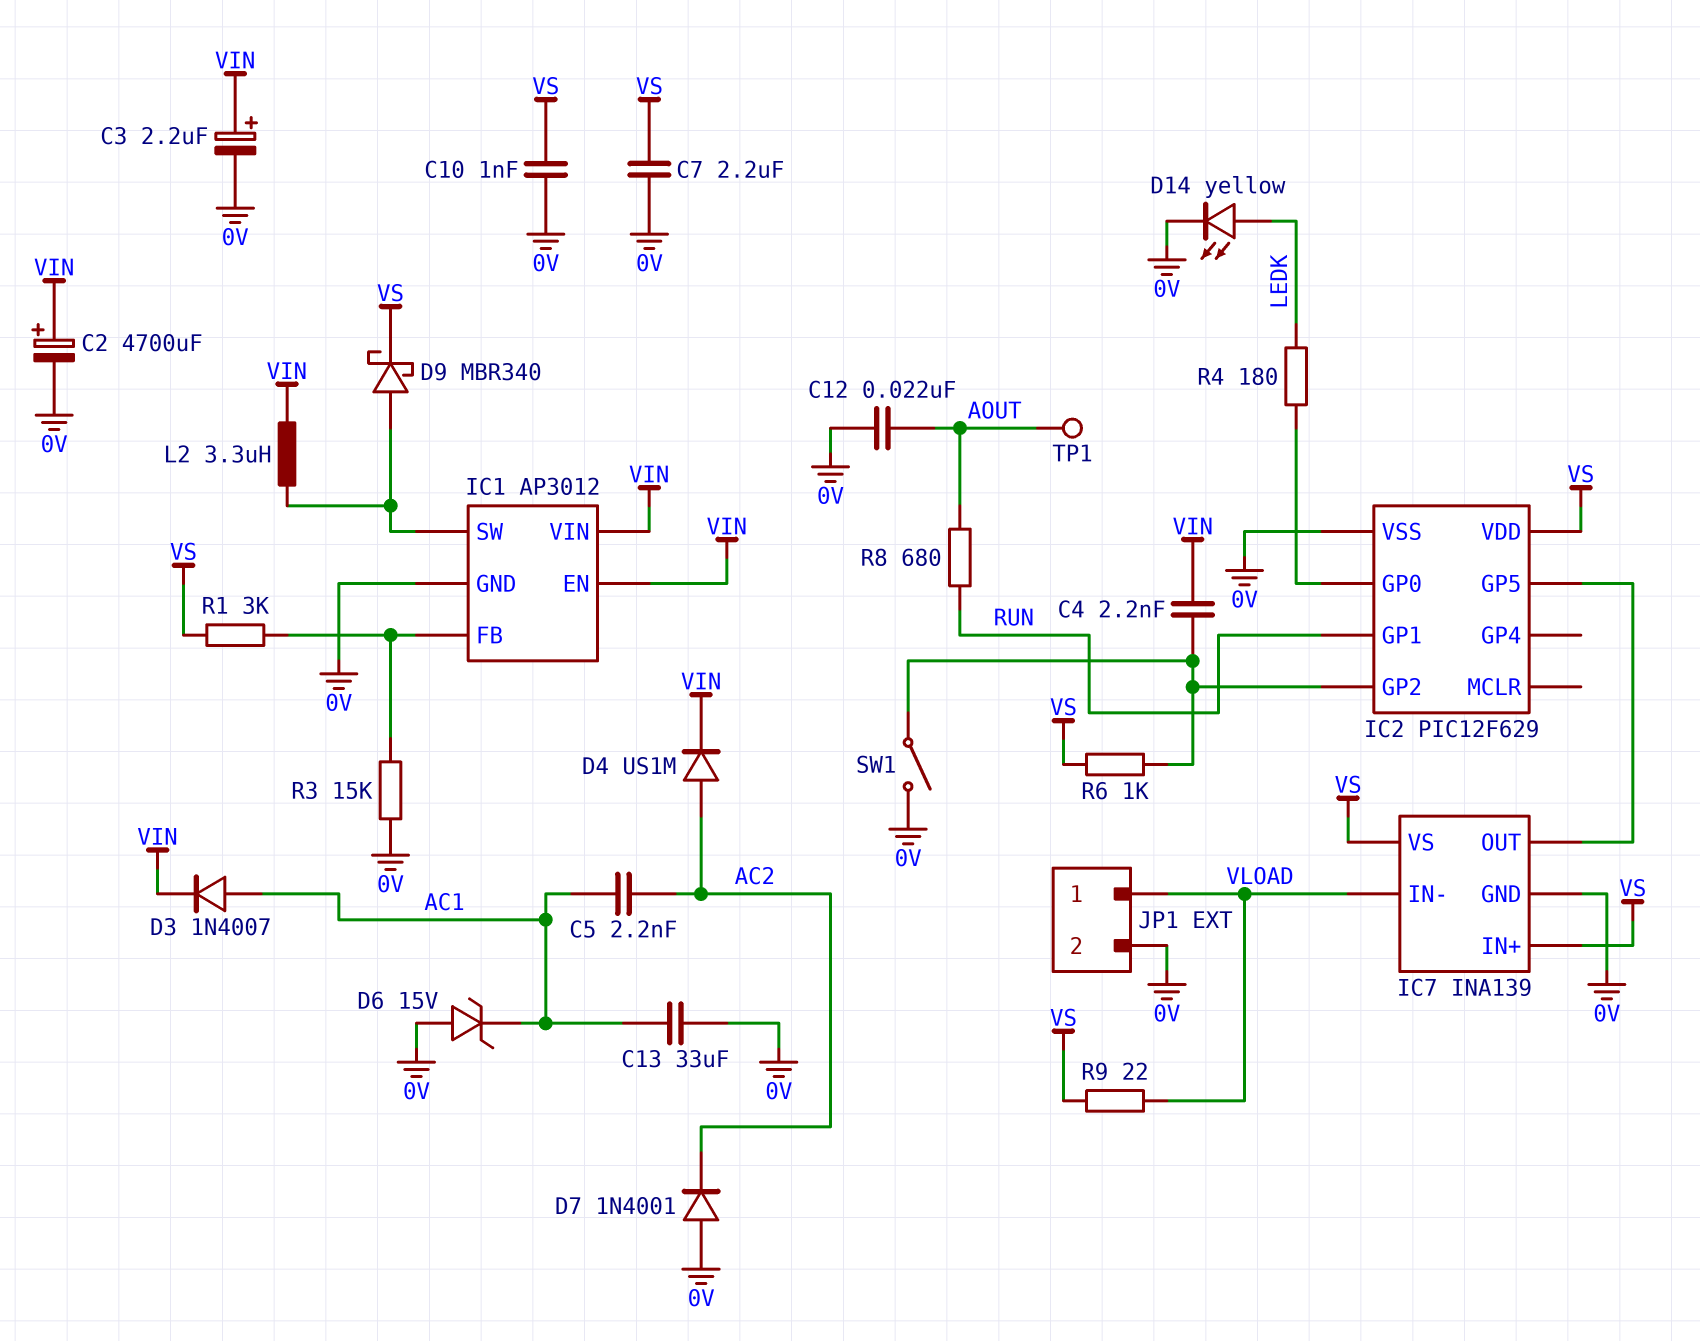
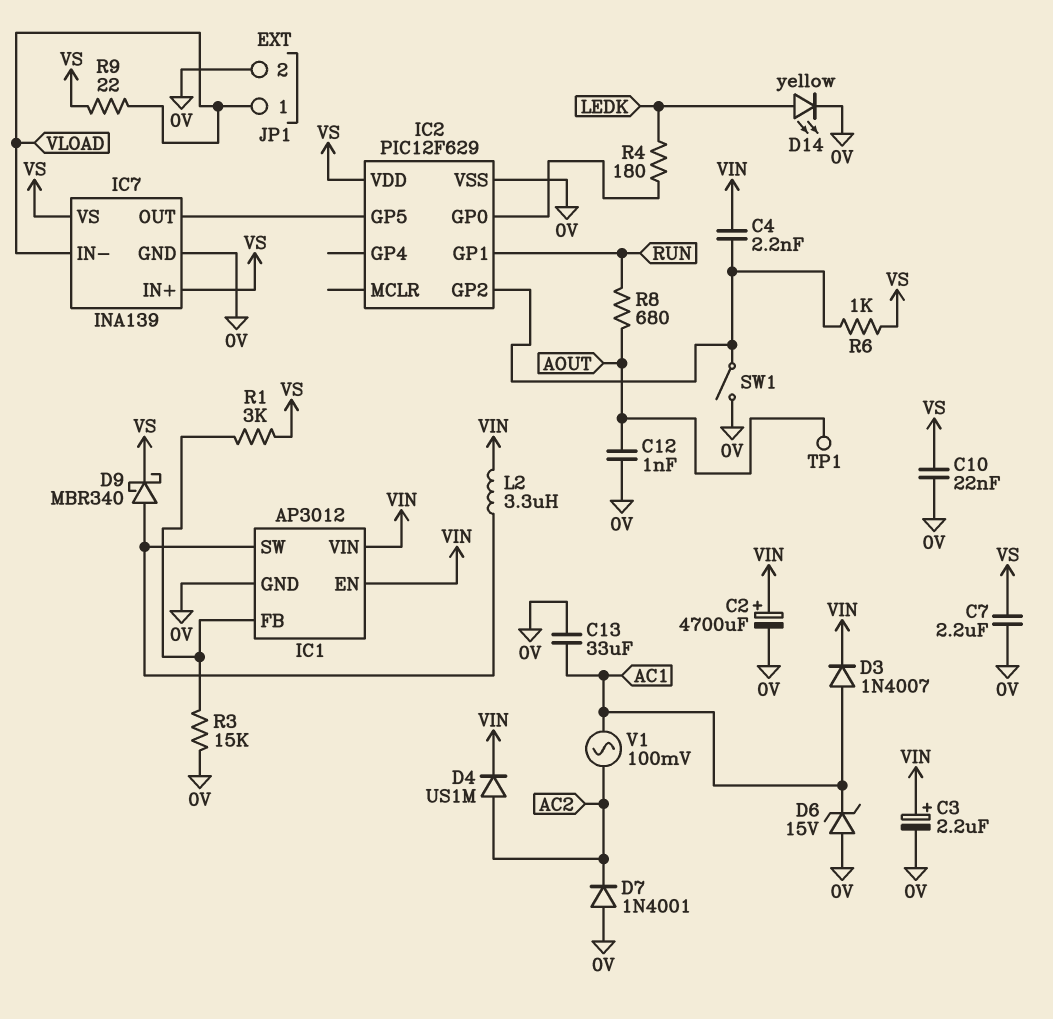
C5: 2.2nF (AC1, AC2) -> none
C10: 1nF (0V, VS) -> 22nF (0V, VS)
C12: 22nF (0V, AOUT) -> 1nF (0V, AOUT)
V1: none -> AC 100mV (AC1, AC2)

